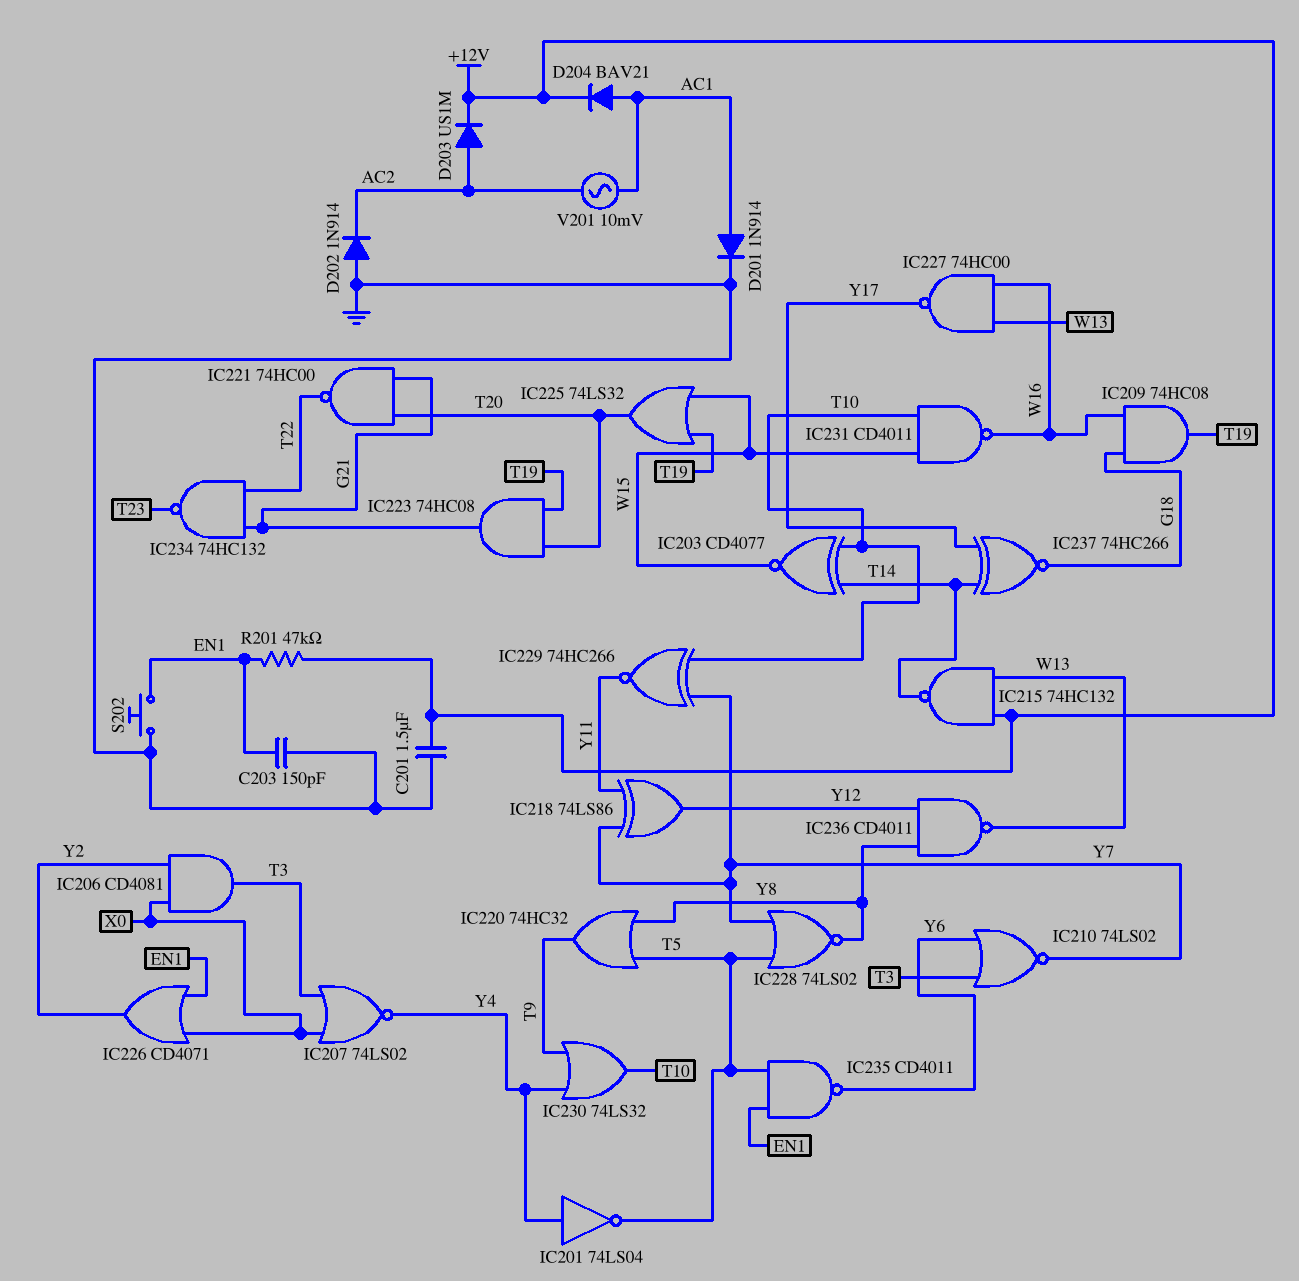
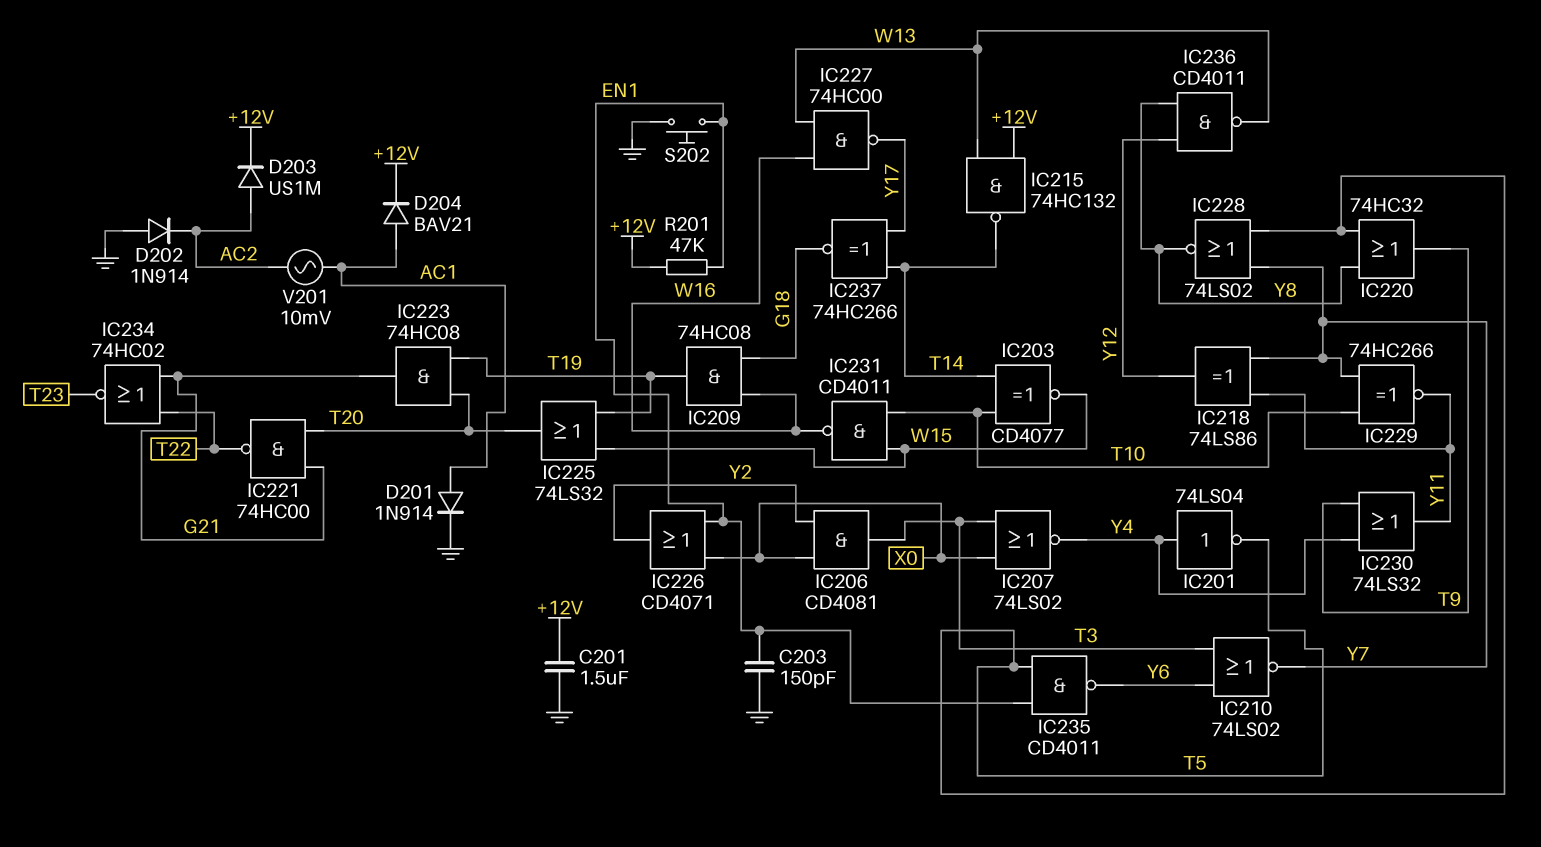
IC230: OR 74LS32 (in T9, in Y4, out T10) -> OR 74LS32 (in T9, in Y4, out Y11)
IC234: NAND 74HC132 (in G21, in T22, out T23) -> NOR 74HC02 (in G21, in T22, out T23)

